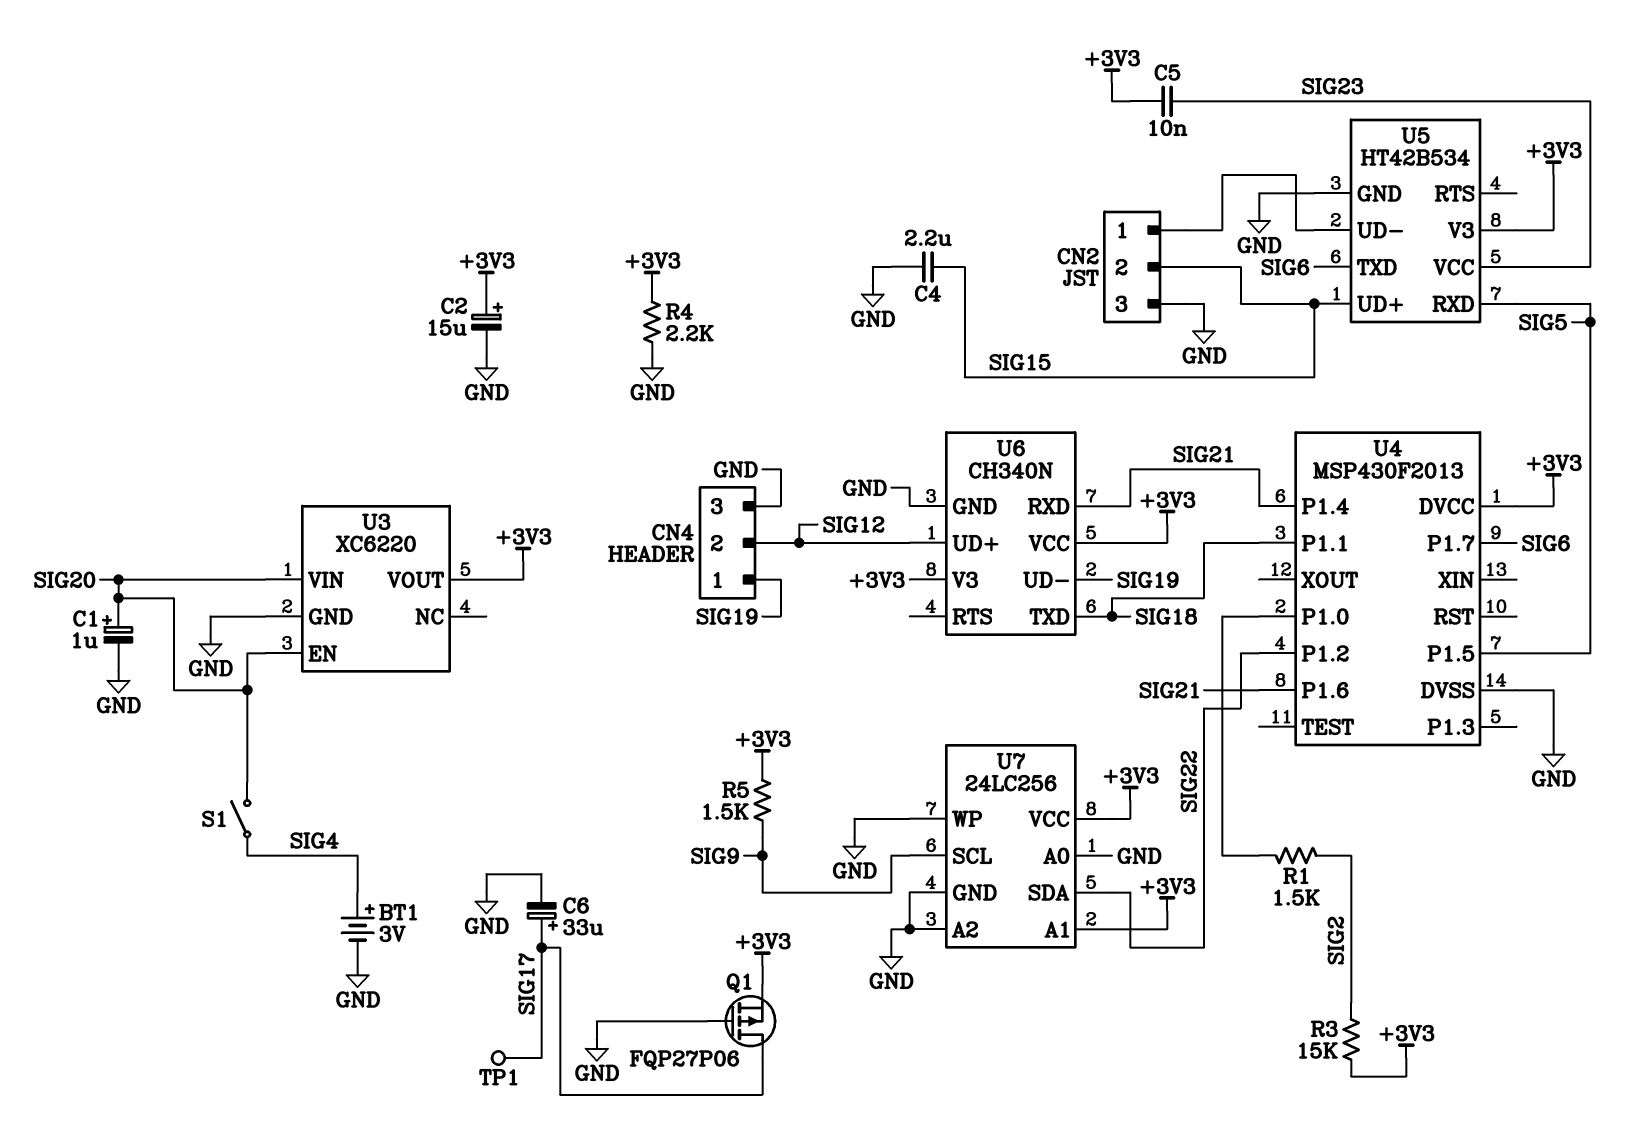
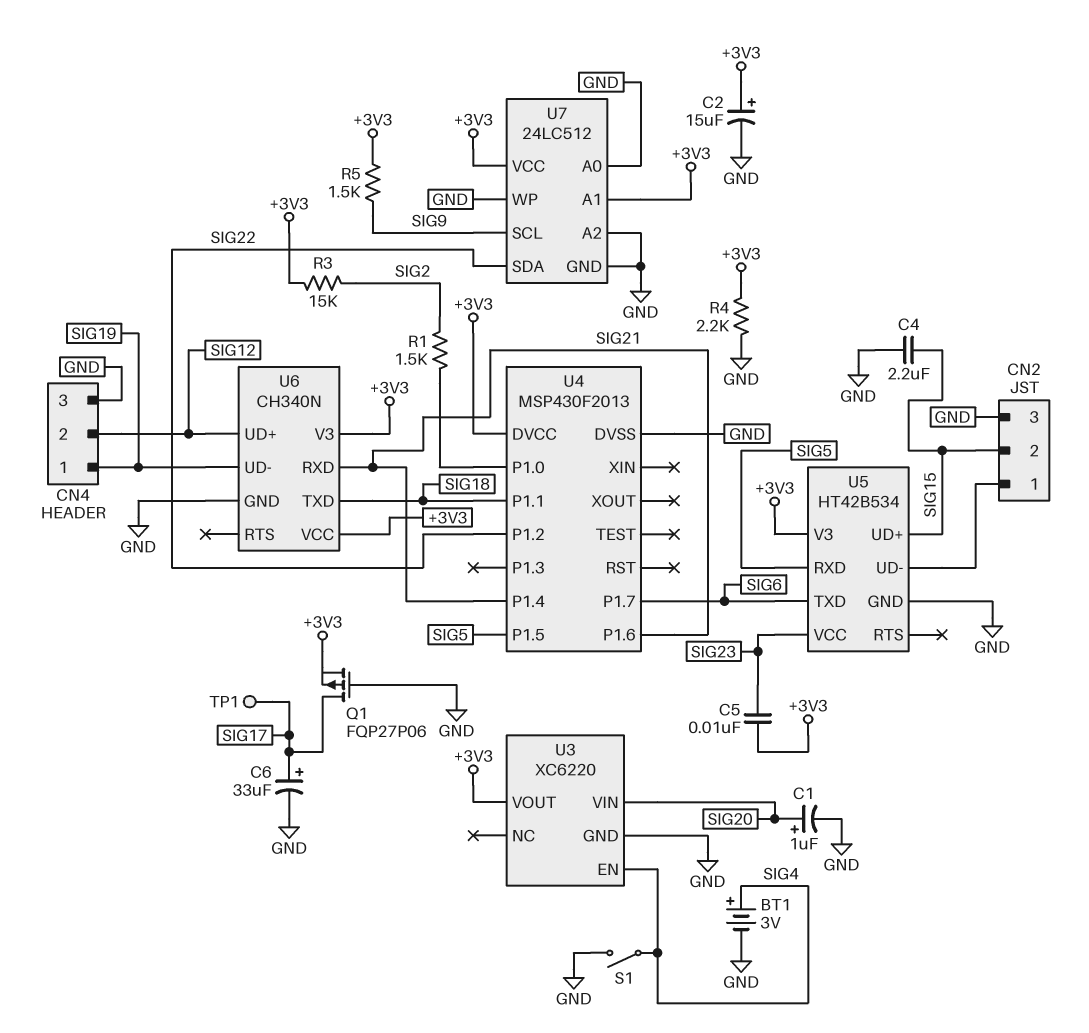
S1: switch (SIG4, SIG20) -> switch (GND, SIG4)
U3 pin EN: SIG20 -> SIG4
U7: 24LC256 -> 24LC512

